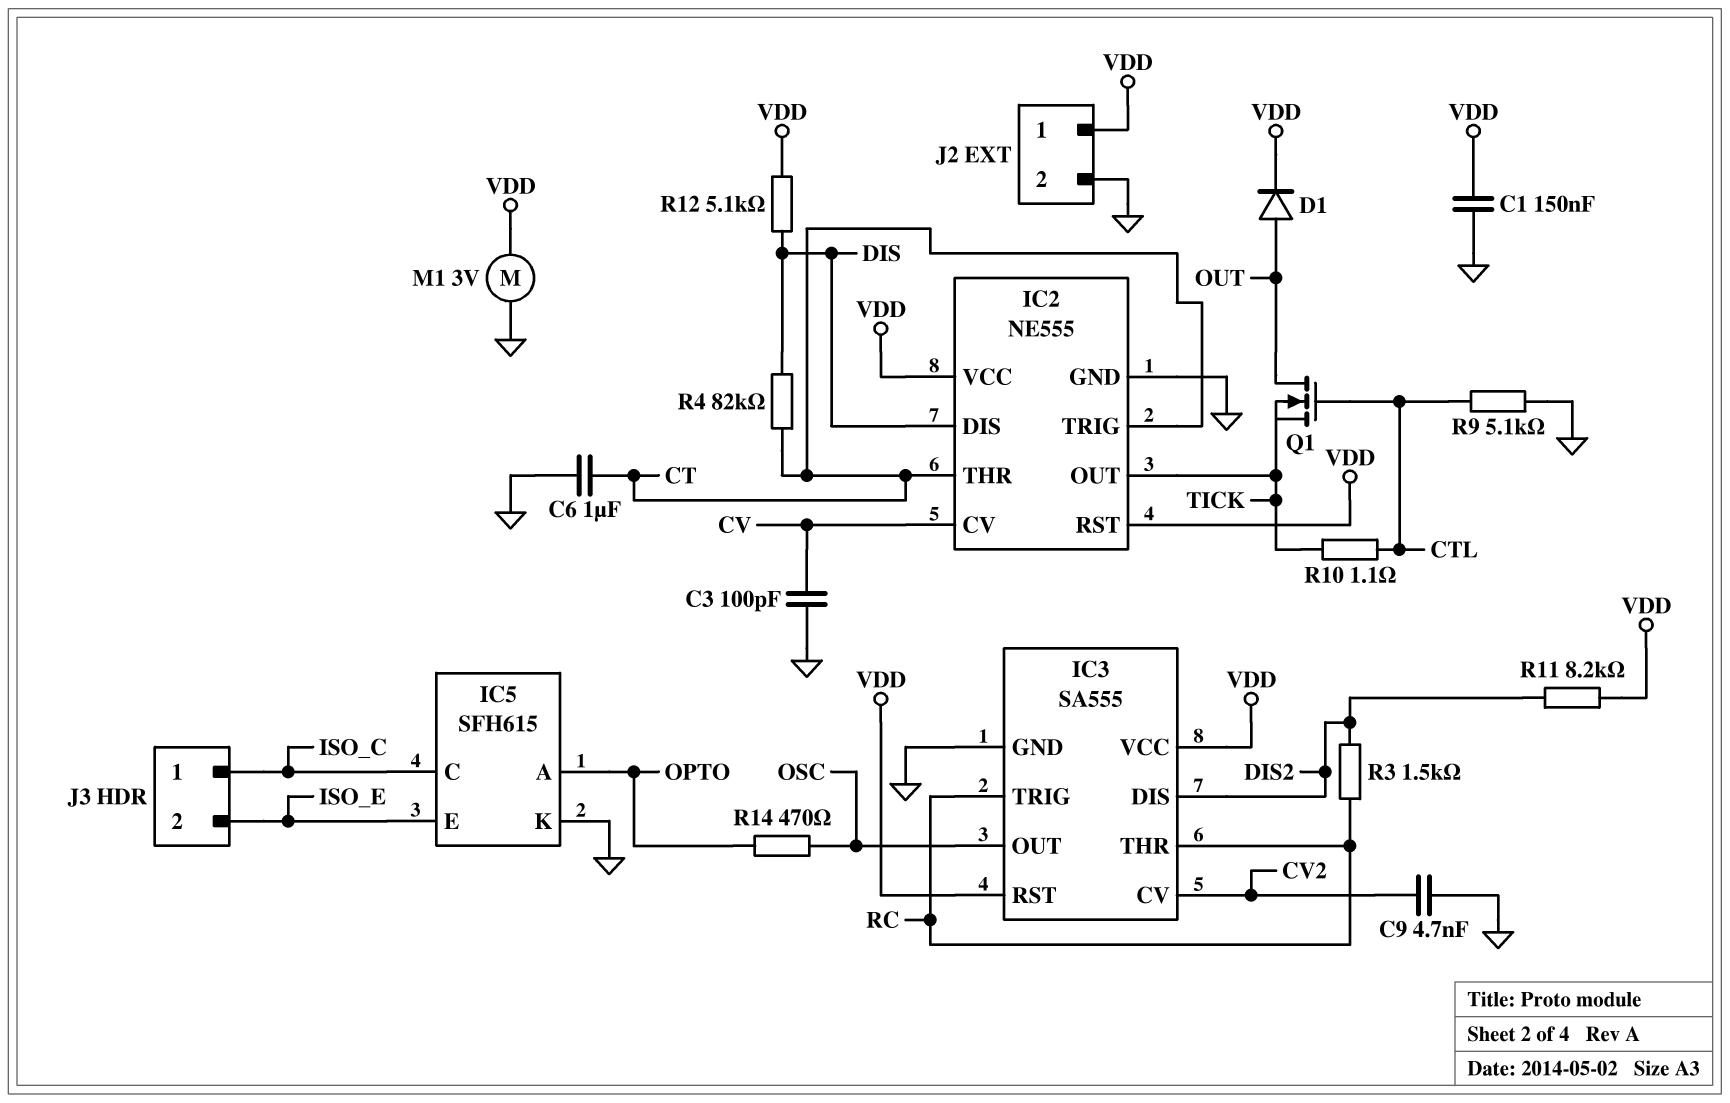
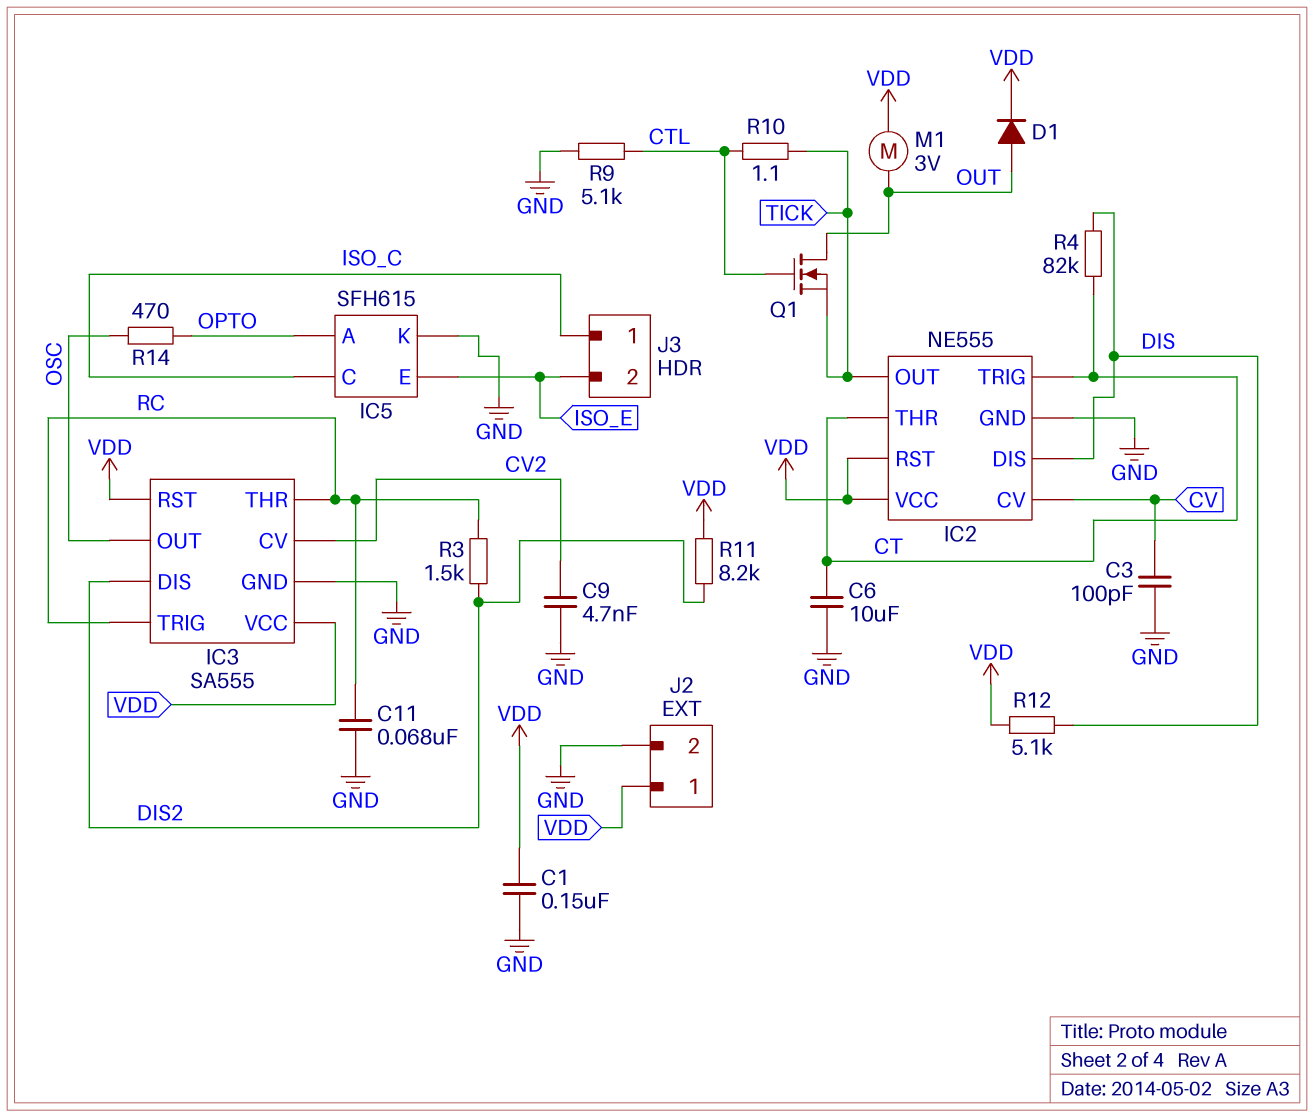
C6: 1uF (CT, GND) -> 10uF (CT, GND)
C11: none -> 68nF (GND, RC)
M1: motor 3V (GND, VDD) -> motor 3V (OUT, VDD)

